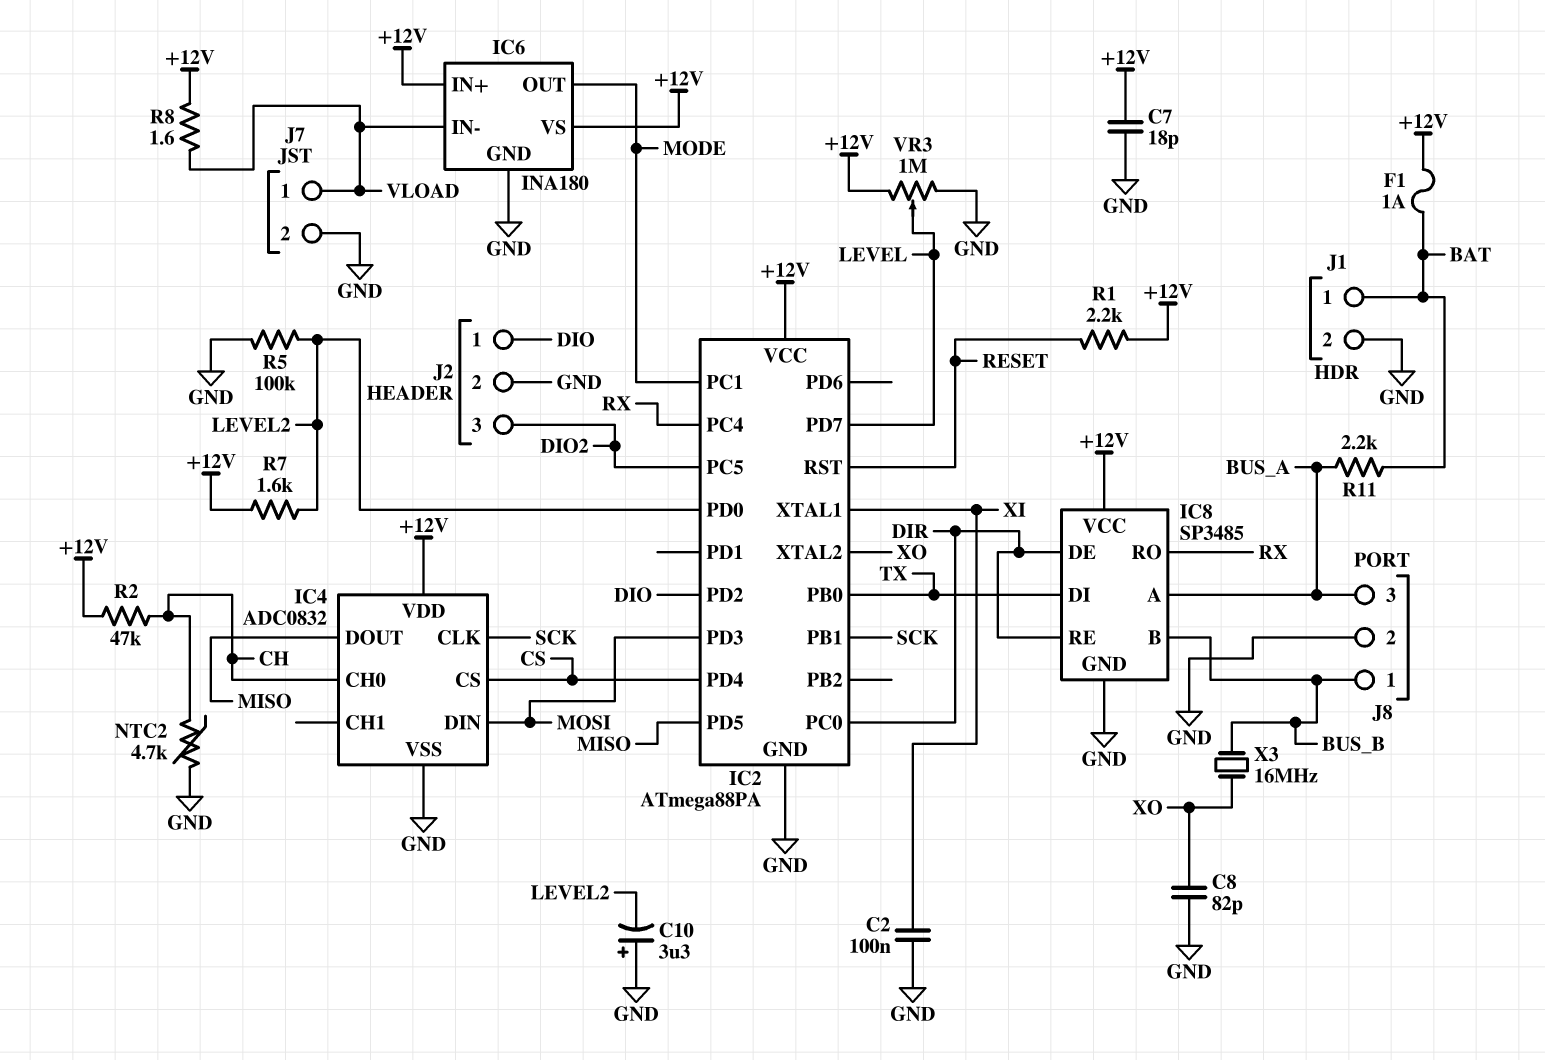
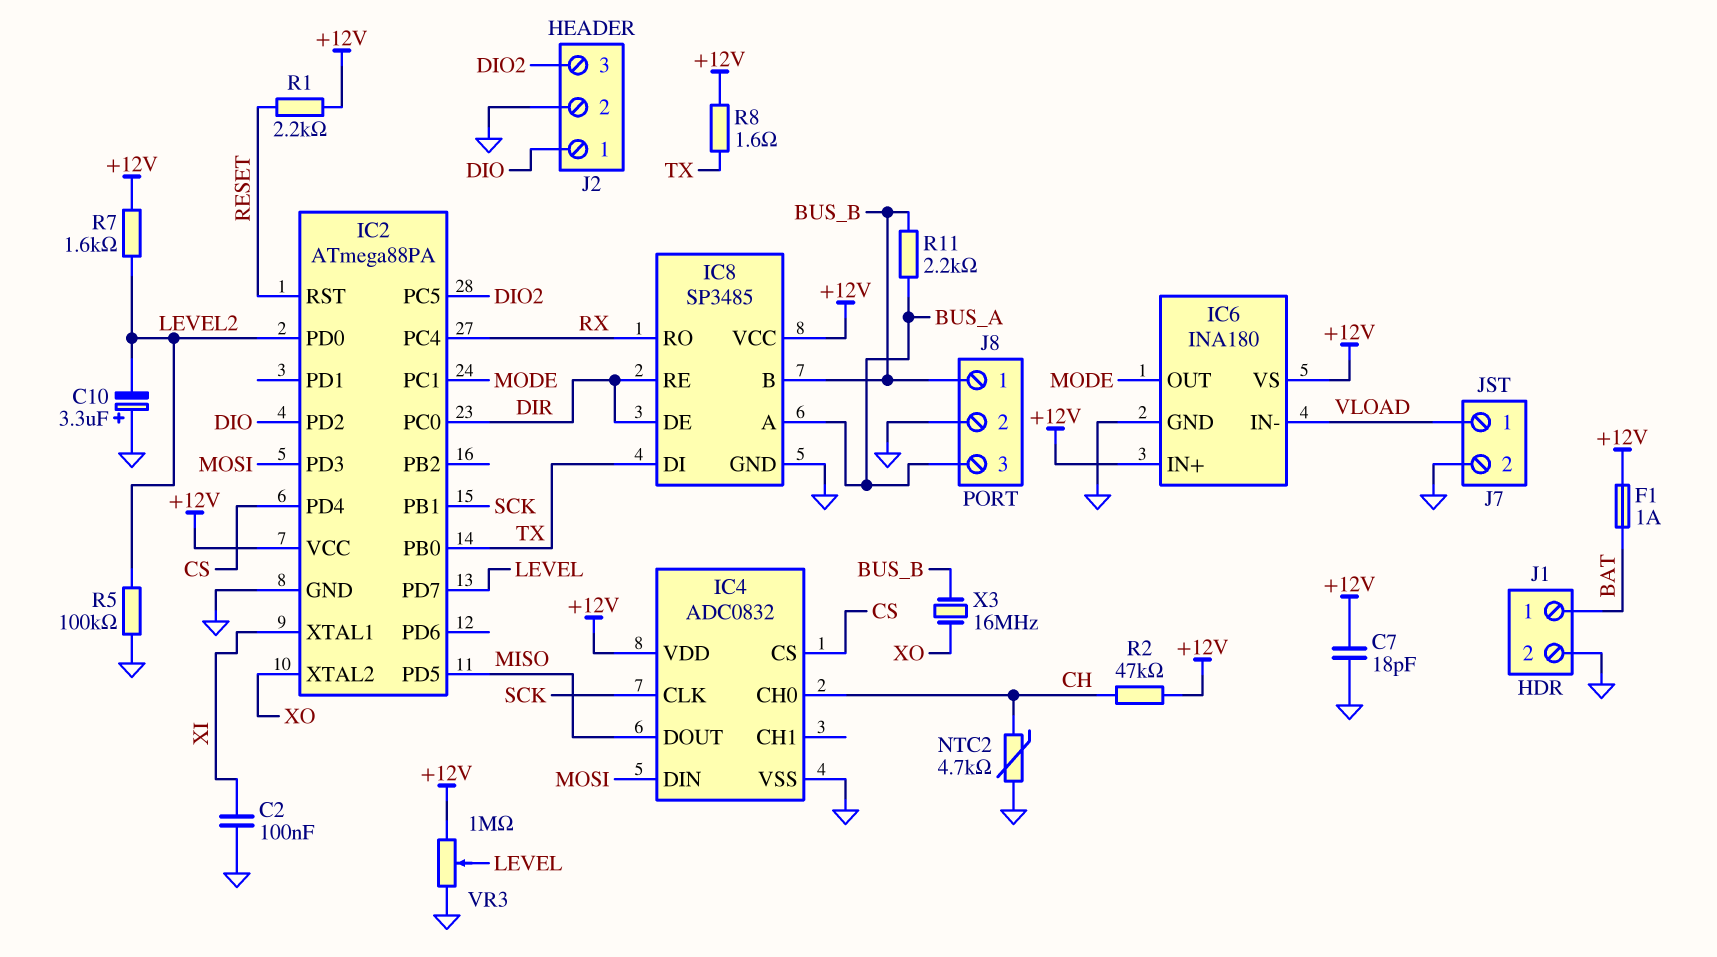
C8: 82pF (GND, XO) -> none
R8: 1.6 (+12V, VLOAD) -> 1.6 (+12V, TX)
R11: 2.2k (BAT, BUS_A) -> 2.2k (BUS_A, BUS_B)

